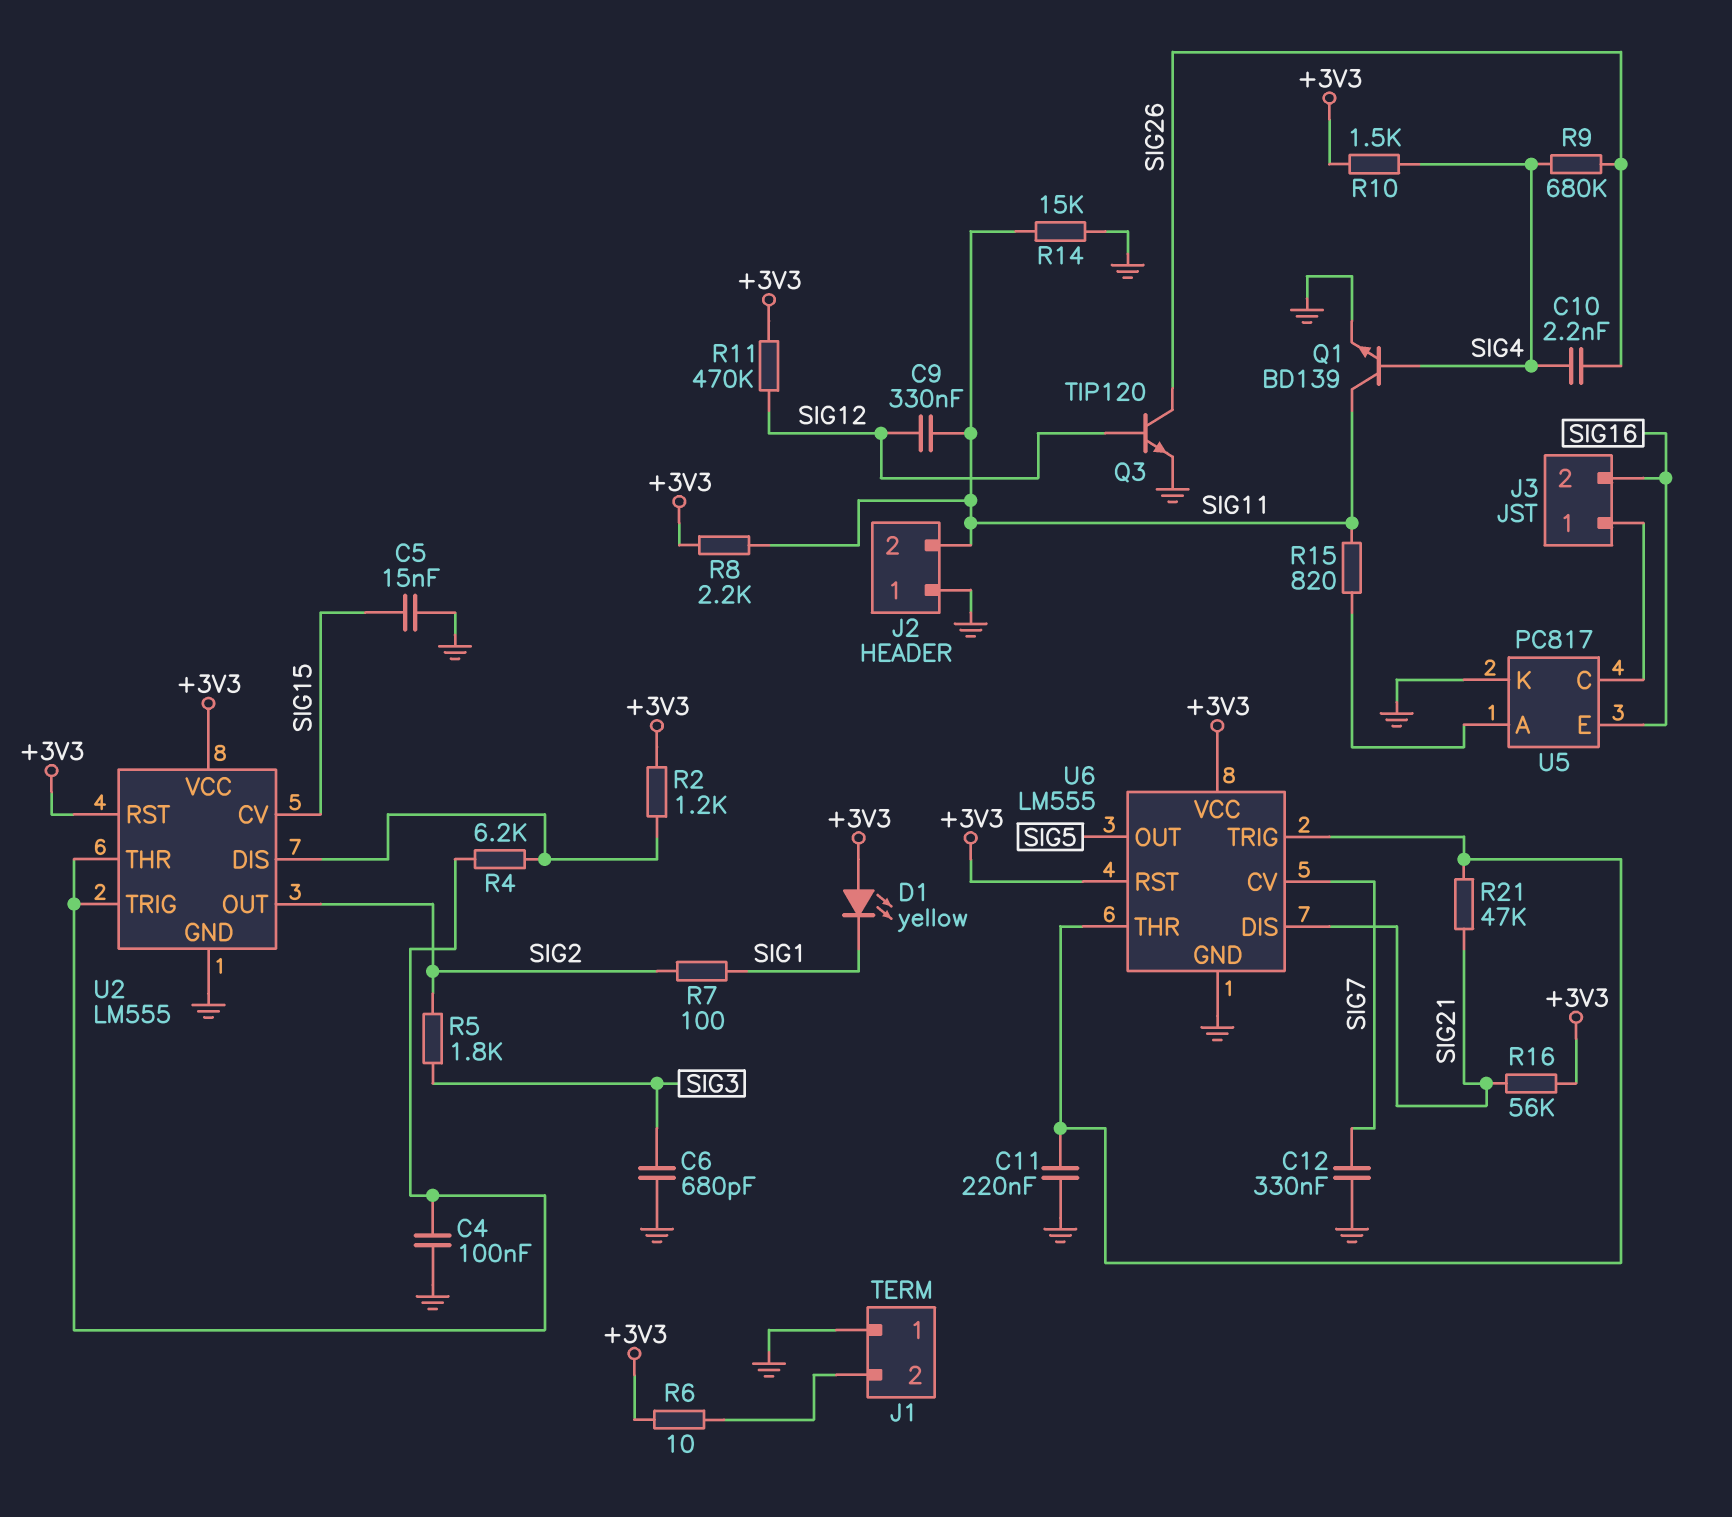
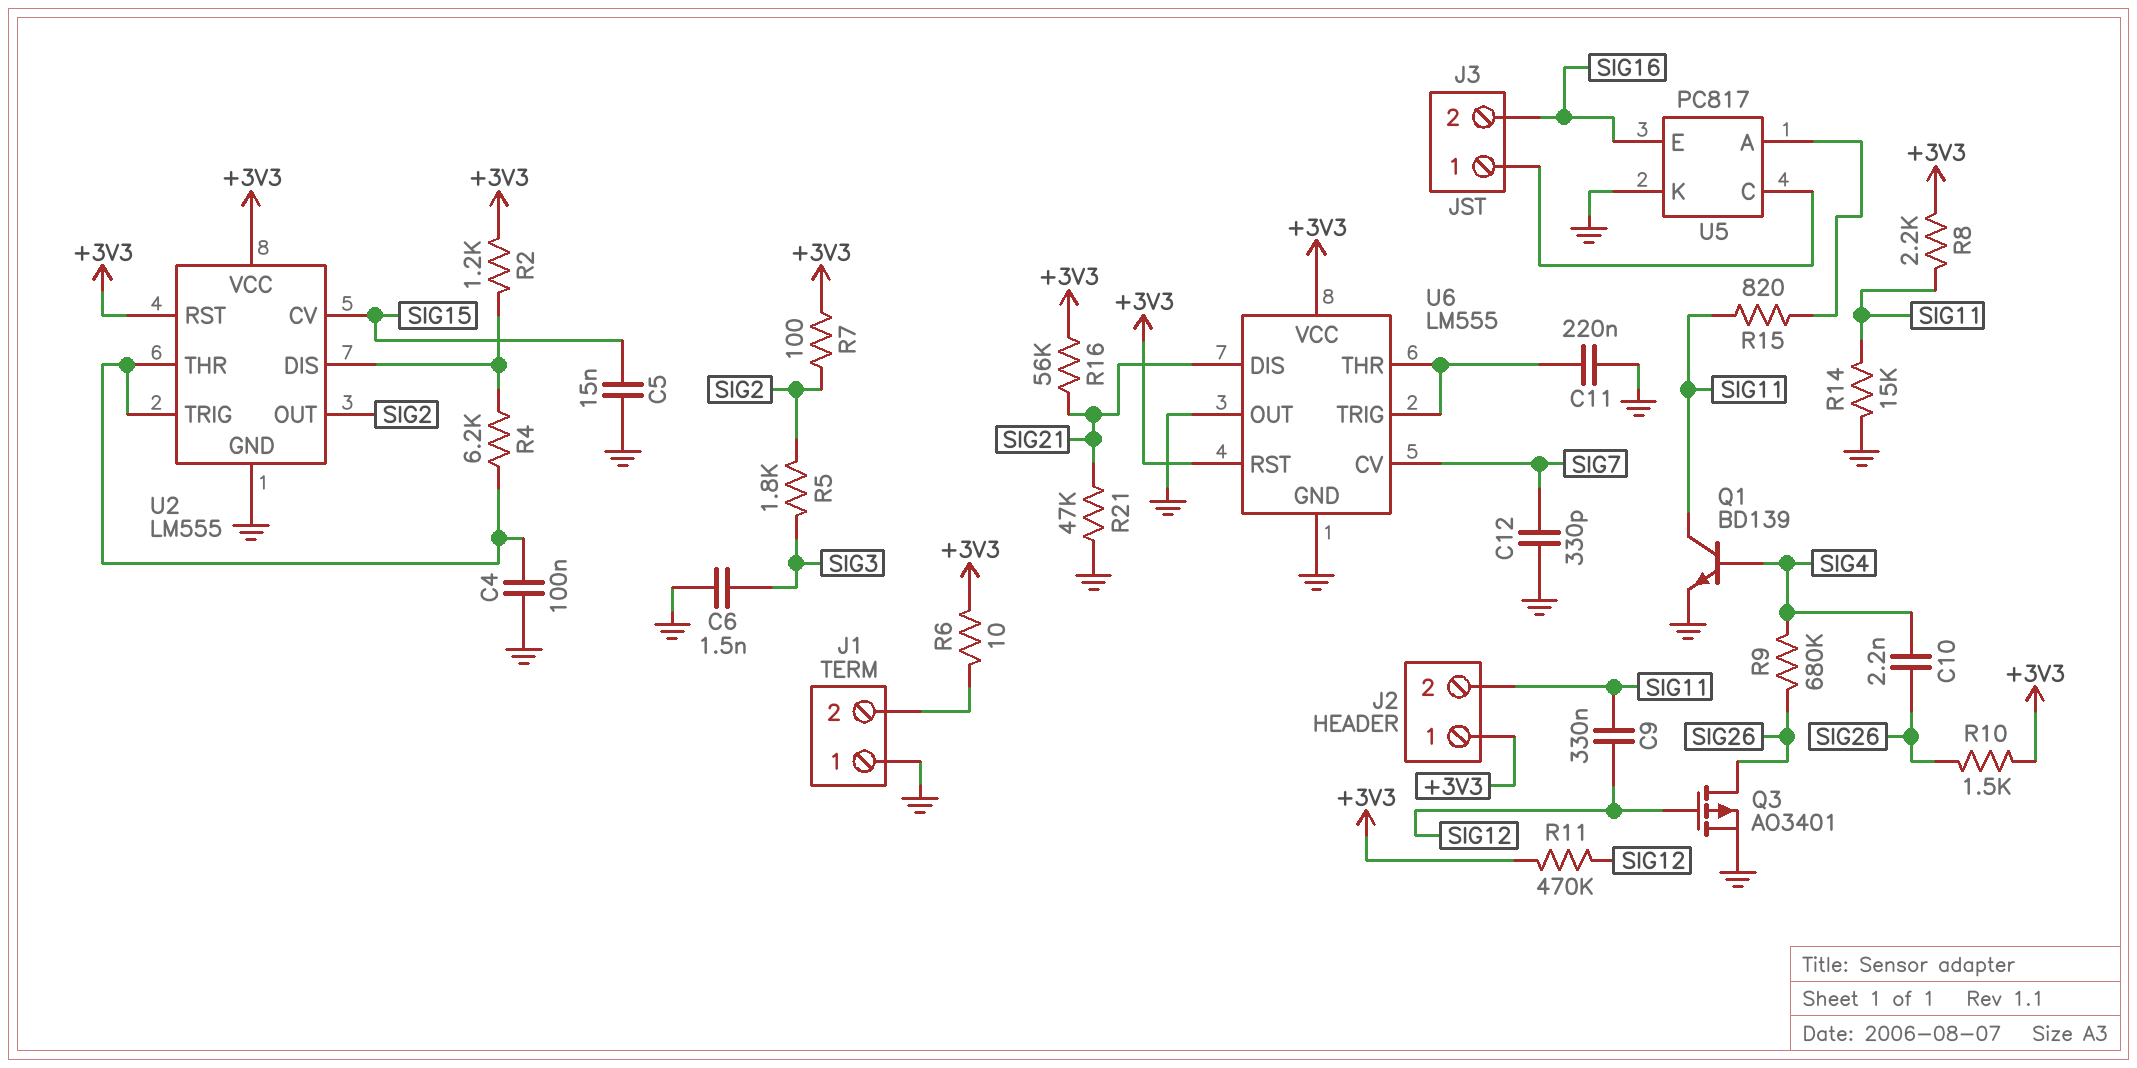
C6: 680pF (GND, SIG3) -> 1.5nF (GND, SIG3)
C12: 330nF (GND, SIG7) -> 330pF (GND, SIG7)
D1: LED yellow (A +3V3, K SIG1) -> none
J2 pin 1: GND -> +3V3
Q3: NPN TIP120 (B SIG12, C SIG26, E GND) -> PMOS AO3401 (G SIG12, D SIG26, S GND)
R7: 100 (SIG1, SIG2) -> 100 (+3V3, SIG2)
R10: 1.5k (+3V3, SIG4) -> 1.5k (+3V3, SIG26)
R21: 47k (SIG21, U6/THR) -> 47k (GND, SIG21)
U6 pin OUT: SIG5 -> GND

